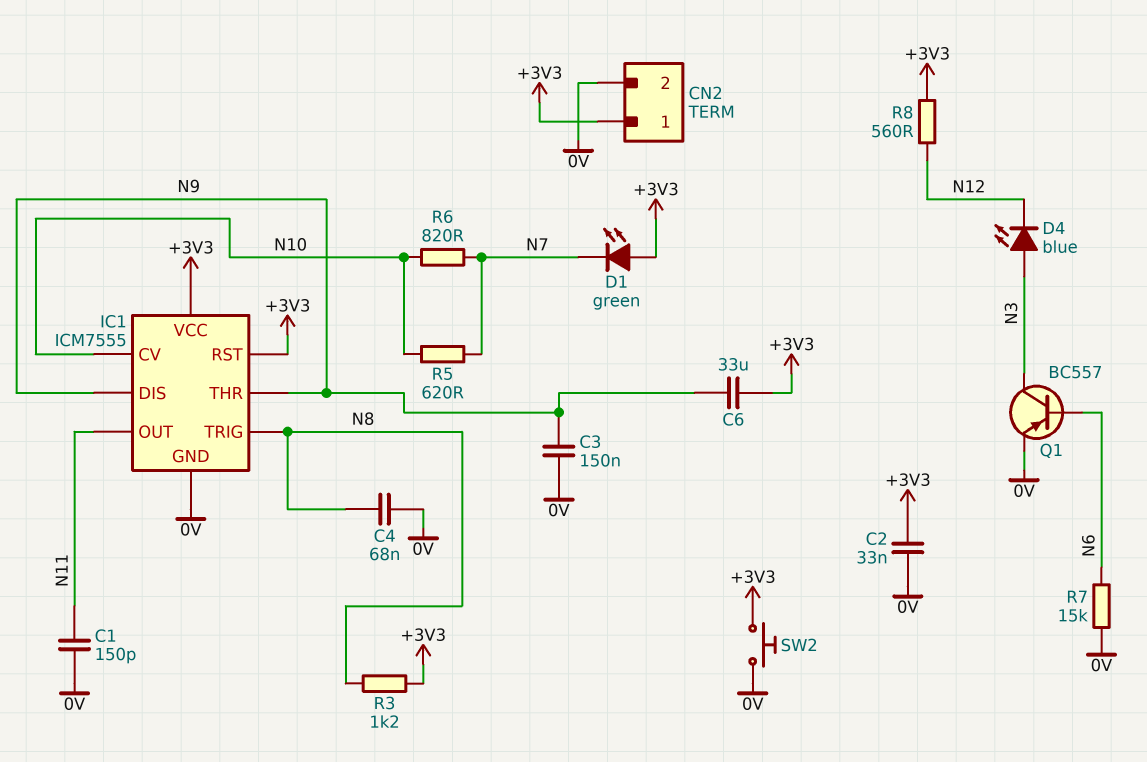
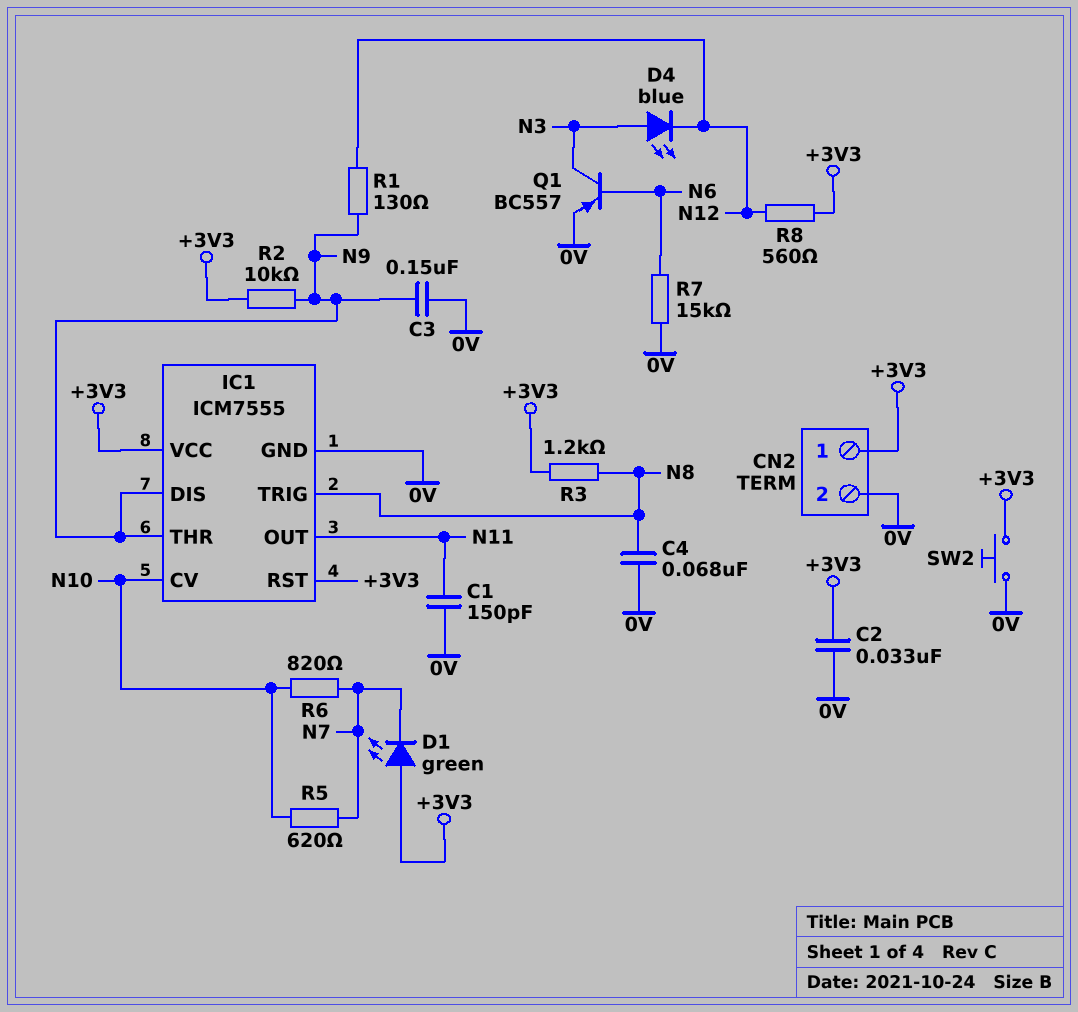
C6: 33uF (+3V3, N9) -> none
R1: none -> 130 (N9, N12)
R2: none -> 10k (+3V3, N9)

